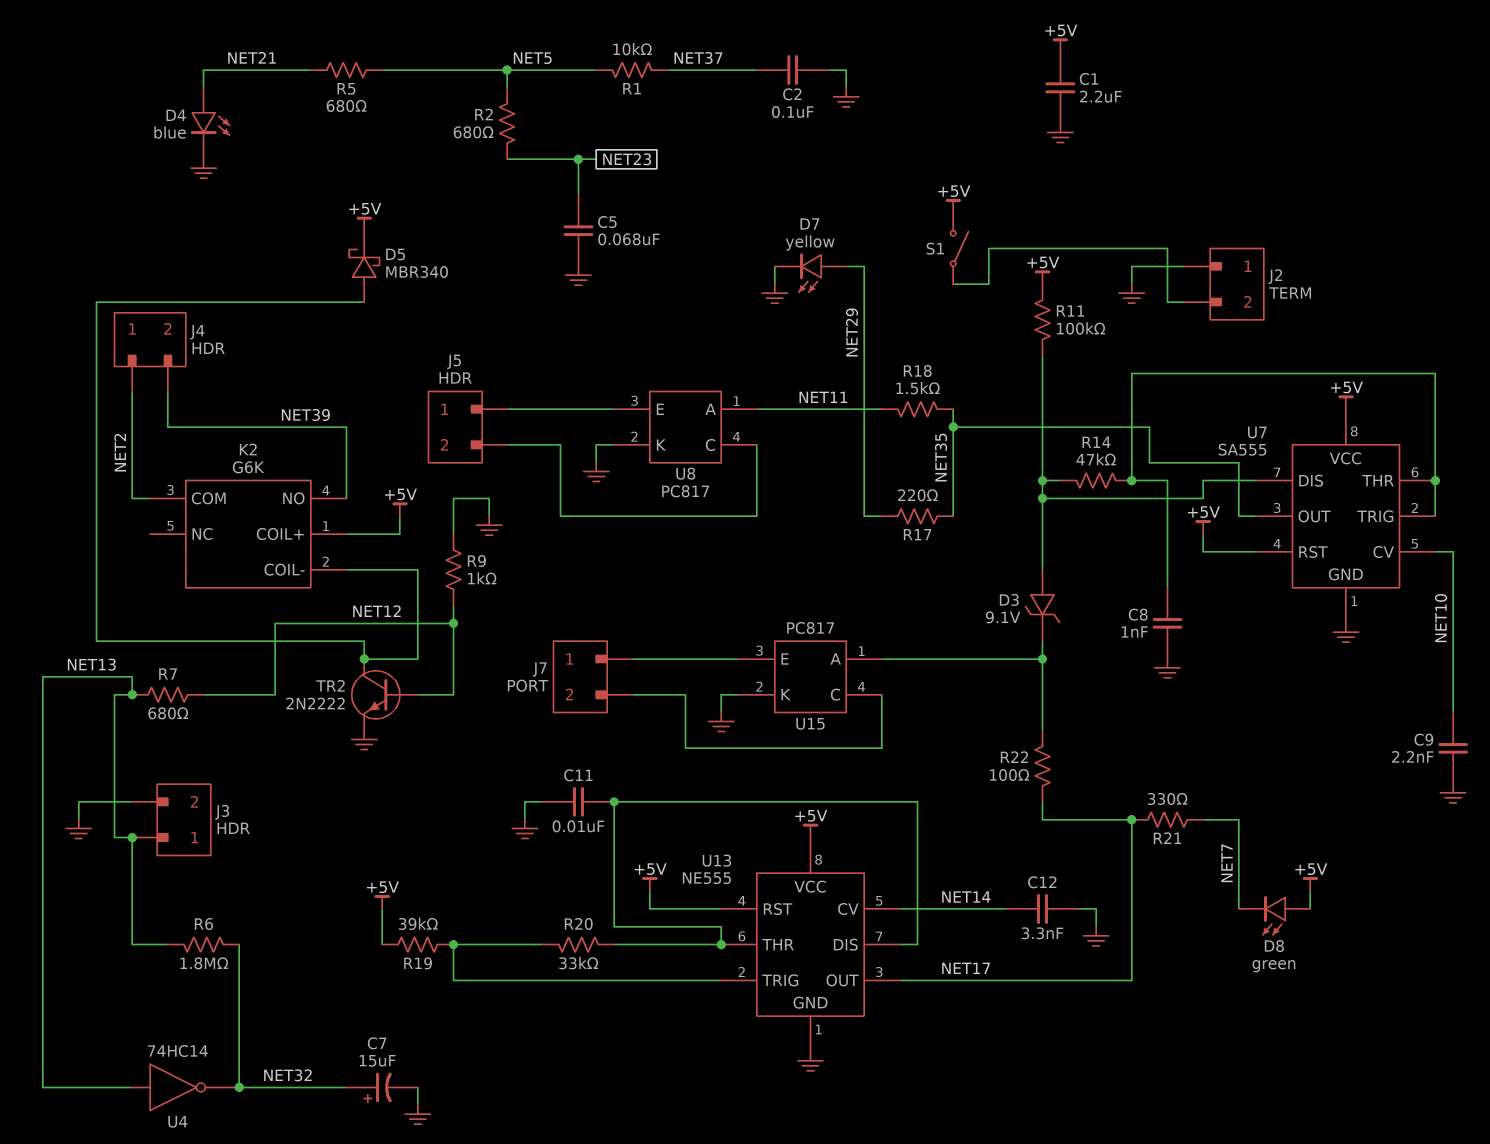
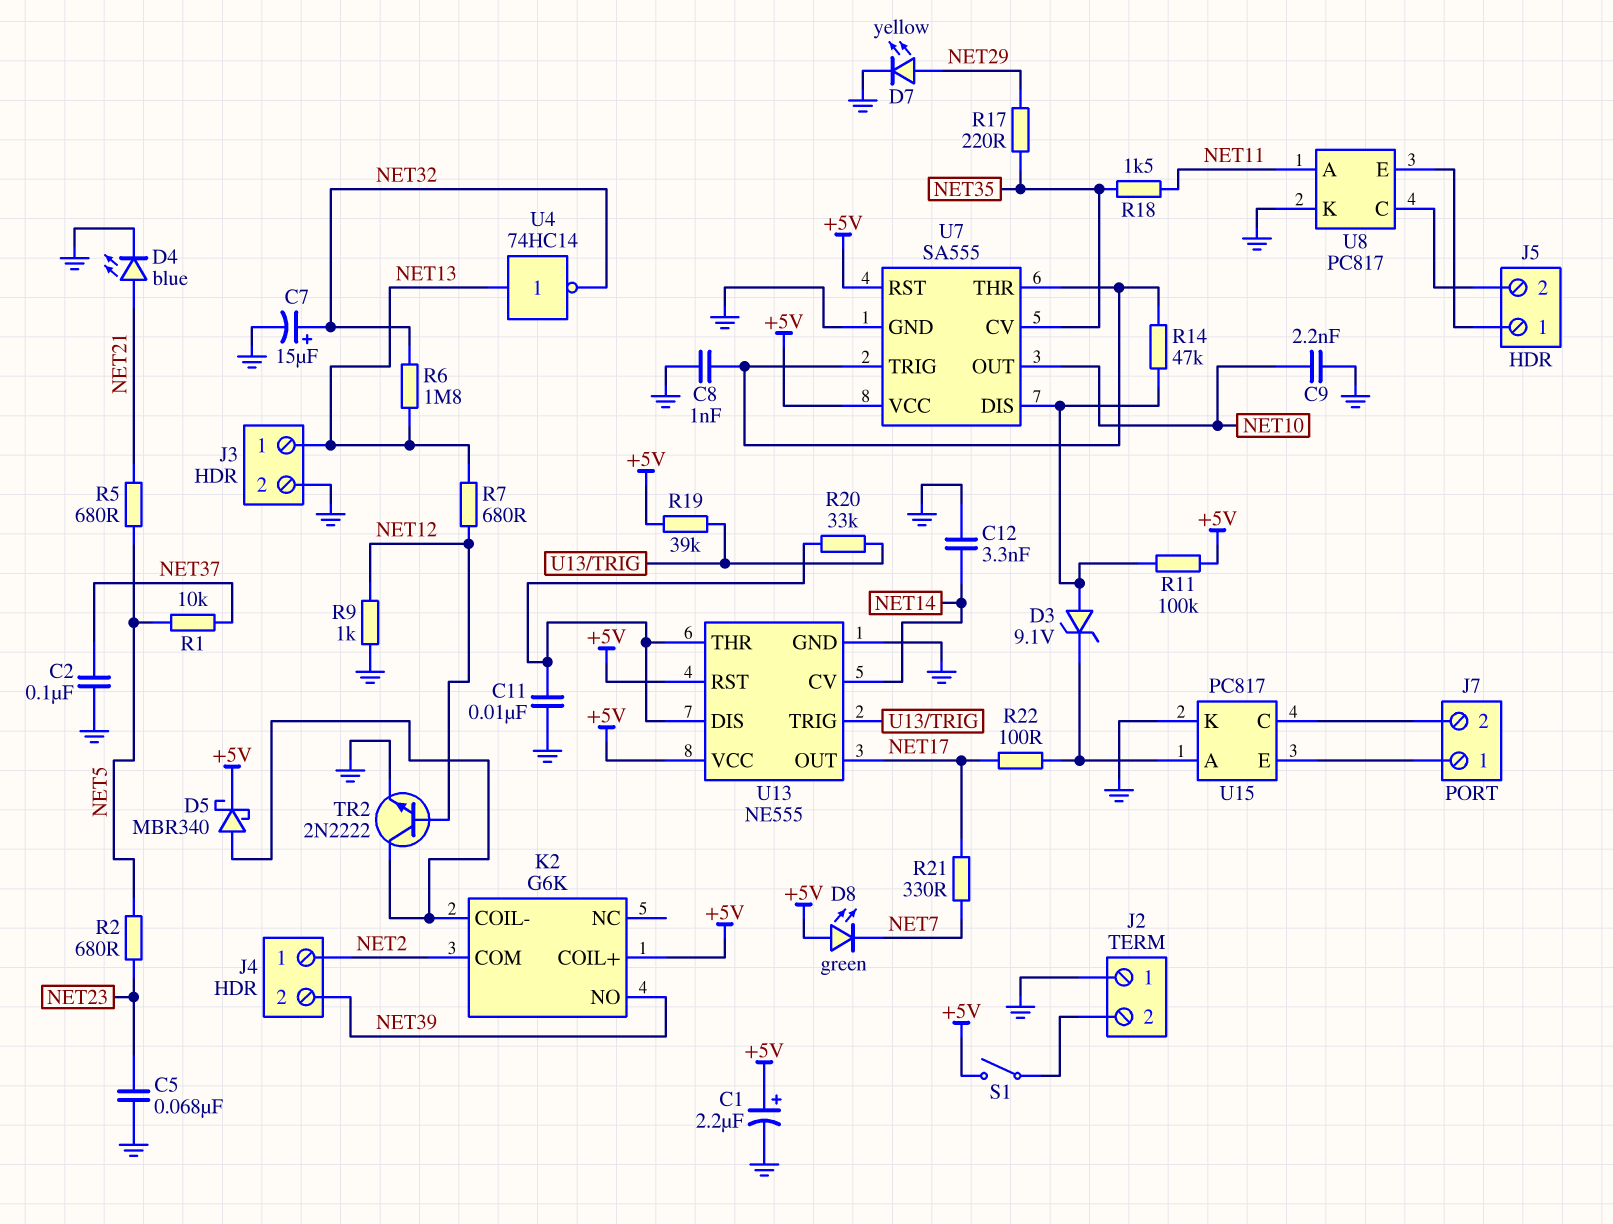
C1: 2.2uF (+5V, GND) -> 2.2uF (plus +5V, minus GND)
U7 pin CV: NET10 -> NET35
U7 pin OUT: NET35 -> NET10

